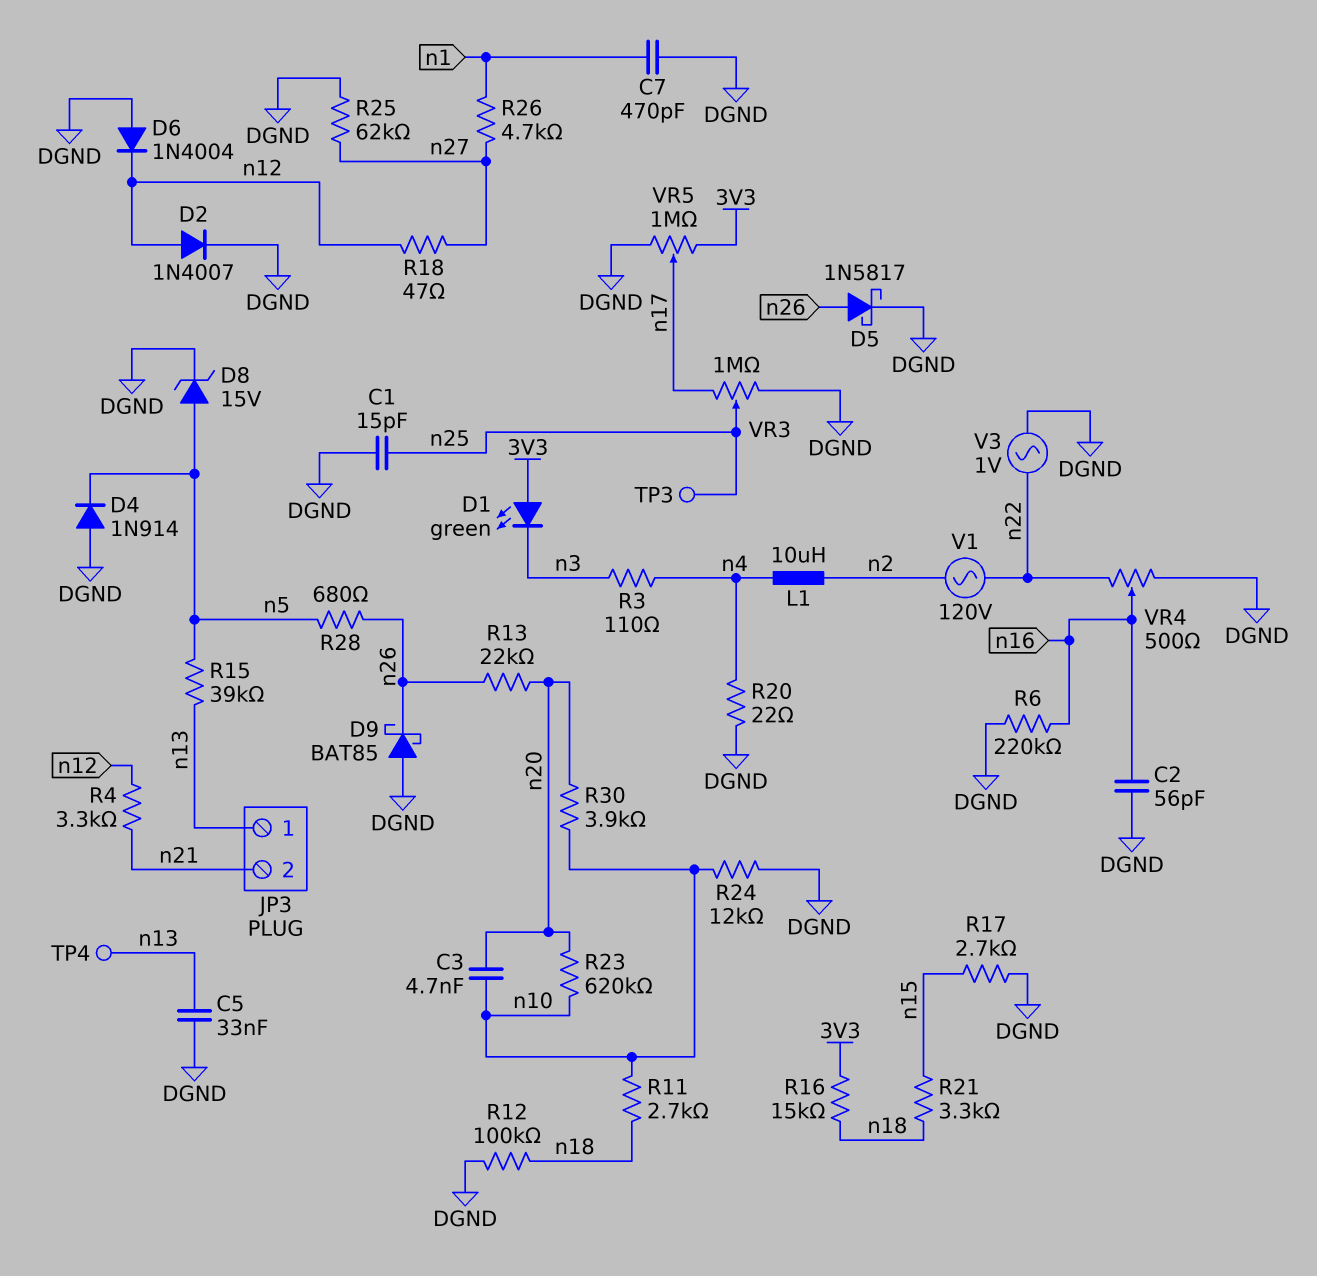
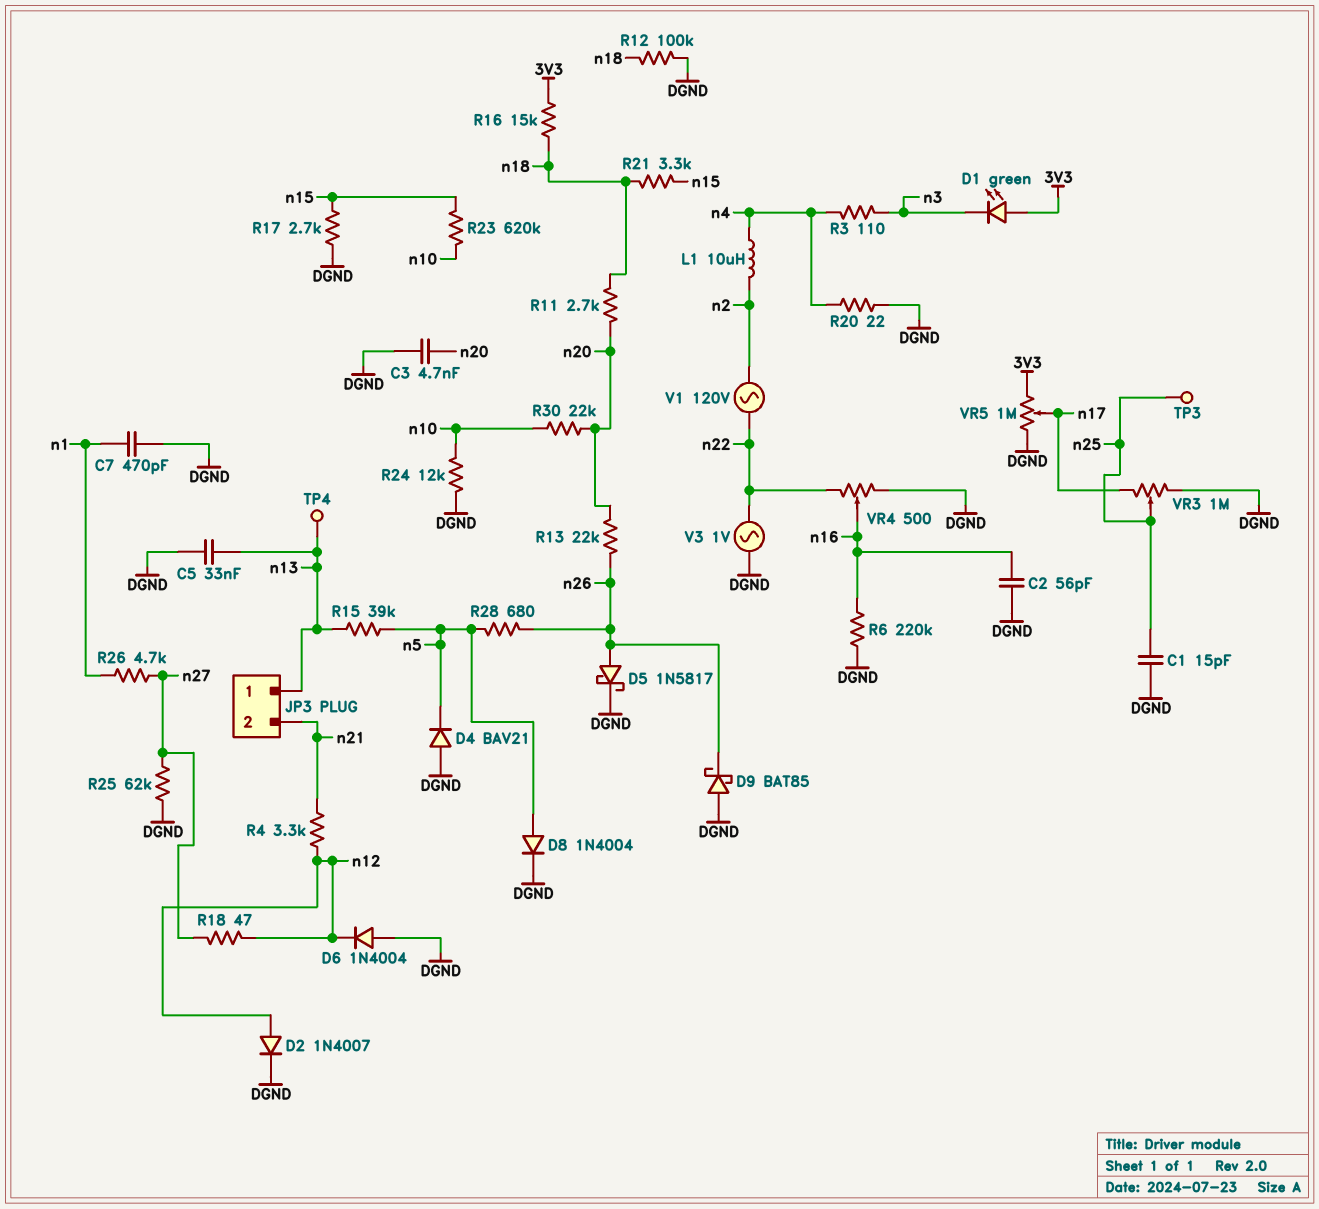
C3: 4.7nF (n10, n20) -> 4.7nF (DGND, n20)
D4: diode 1N914 (A DGND, K n5) -> diode BAV21 (A DGND, K n5)
D8: zener 15V (A n5, K DGND) -> diode 1N4004 (A n5, K DGND)
R11: 2.7k (n10, n18) -> 2.7k (n18, n20)
R23: 620k (n10, n20) -> 620k (n10, n15)
R30: 3.9k (n10, n20) -> 22k (n10, n20)

